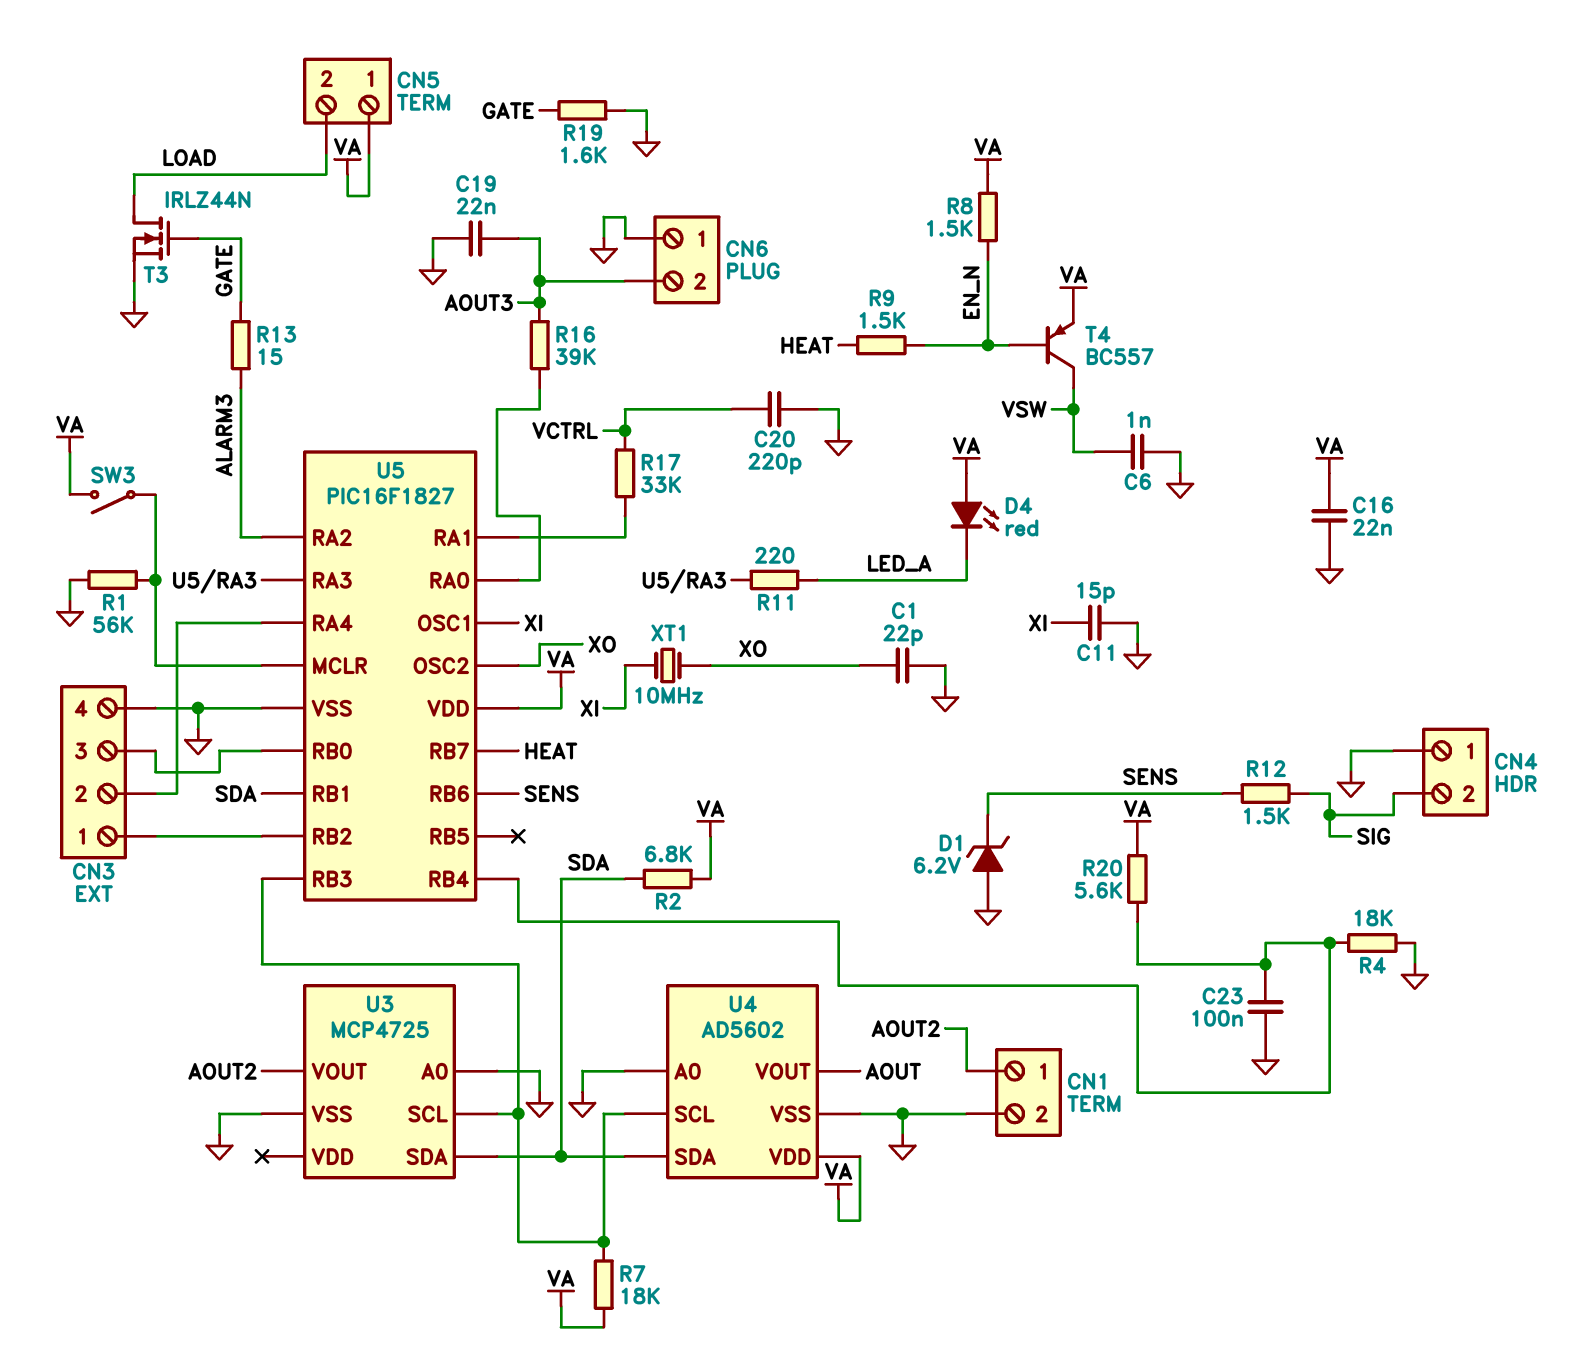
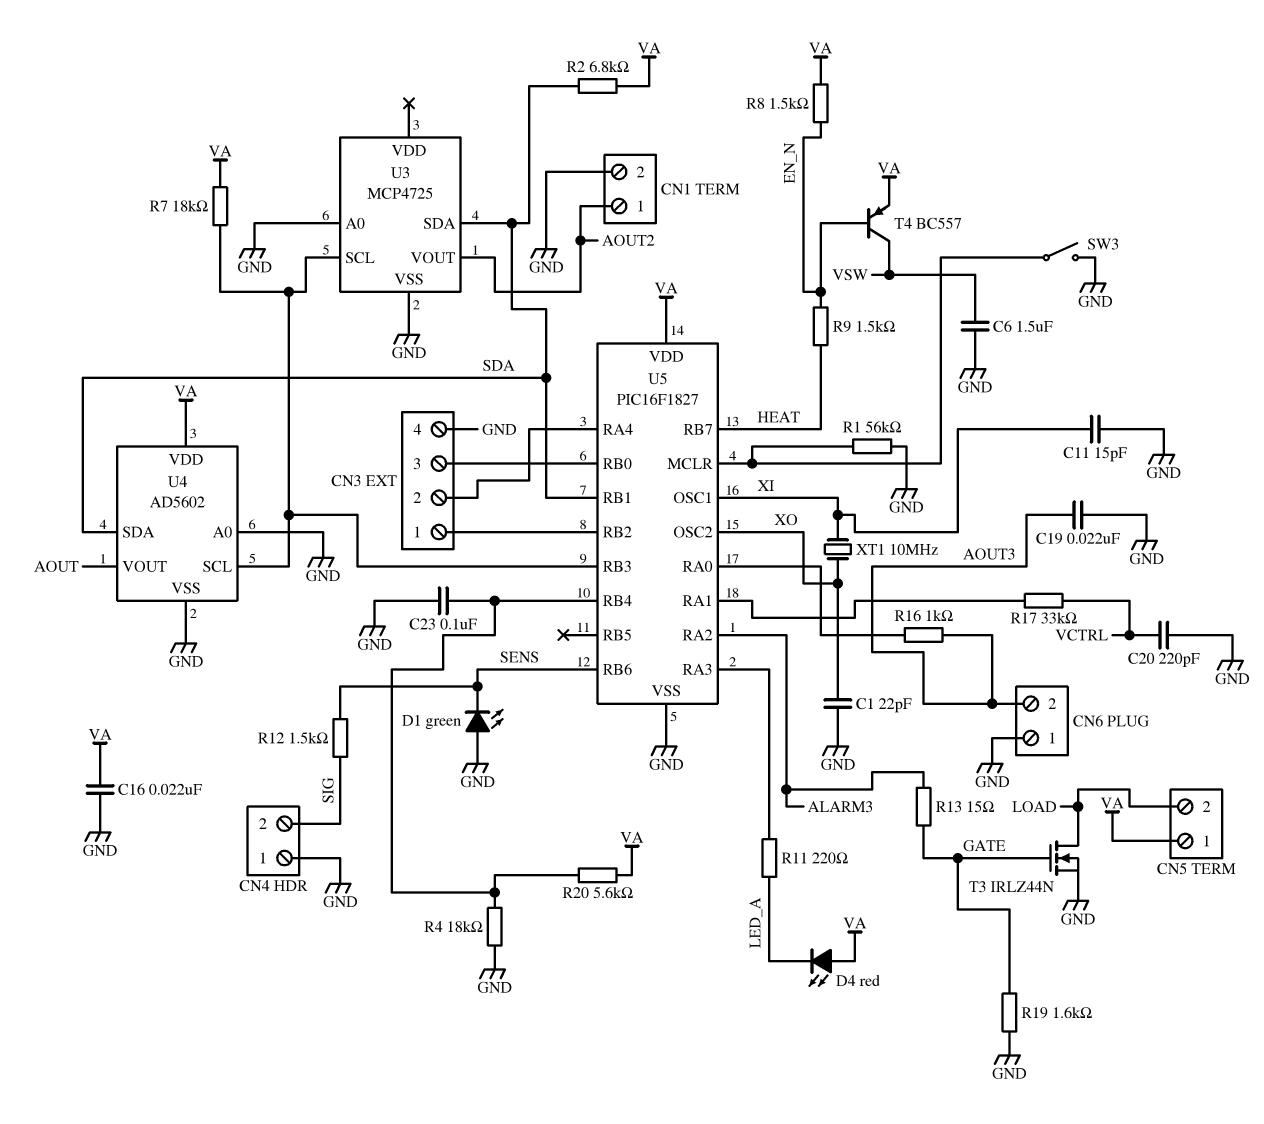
C6: 1nF (GND, VSW) -> 1.5uF (GND, VSW)
D1: zener 6.2V (A GND, K SENS) -> LED green (A GND, K SENS)
R16: 39k (AOUT3, U5/RA0) -> 1k (AOUT3, U5/RA0)
SW3: switch (U5/MCLR, VA) -> switch (GND, U5/MCLR)

